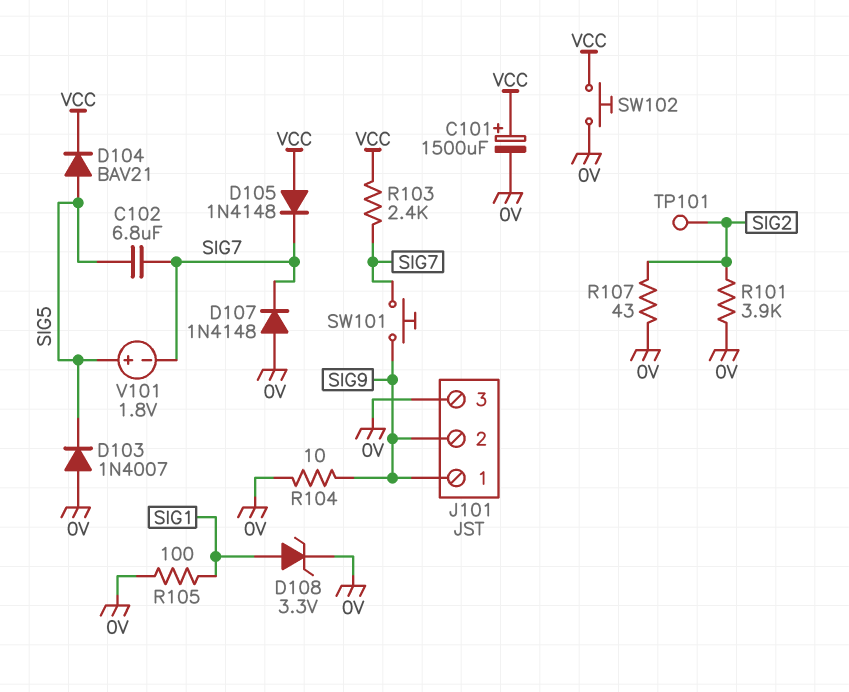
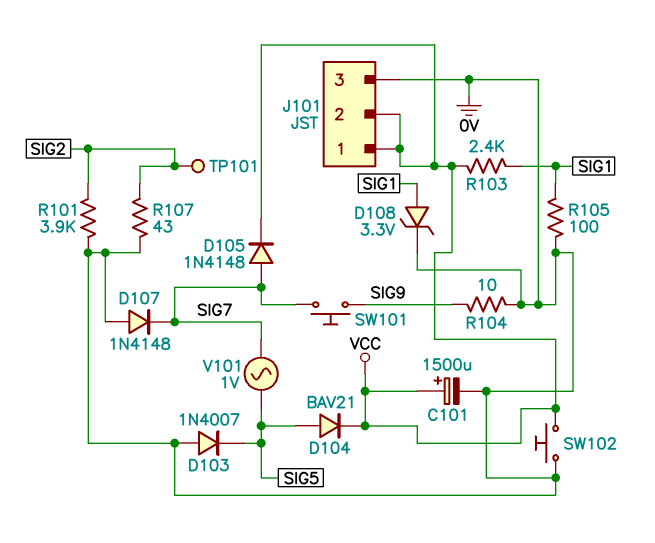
C102: 6.8uF (SIG5, SIG7) -> none
D105: diode 1N4148 (A VCC, K SIG7) -> diode 1N4148 (A SIG7, K VCC)
J101 pin 1: SIG9 -> VCC
J101 pin 2: SIG9 -> VCC
R103: 2.4k (SIG7, VCC) -> 2.4k (SIG1, VCC)
V101: 1.8V (plus SIG5, minus SIG7) -> AC 1V (SIG5, SIG7)

